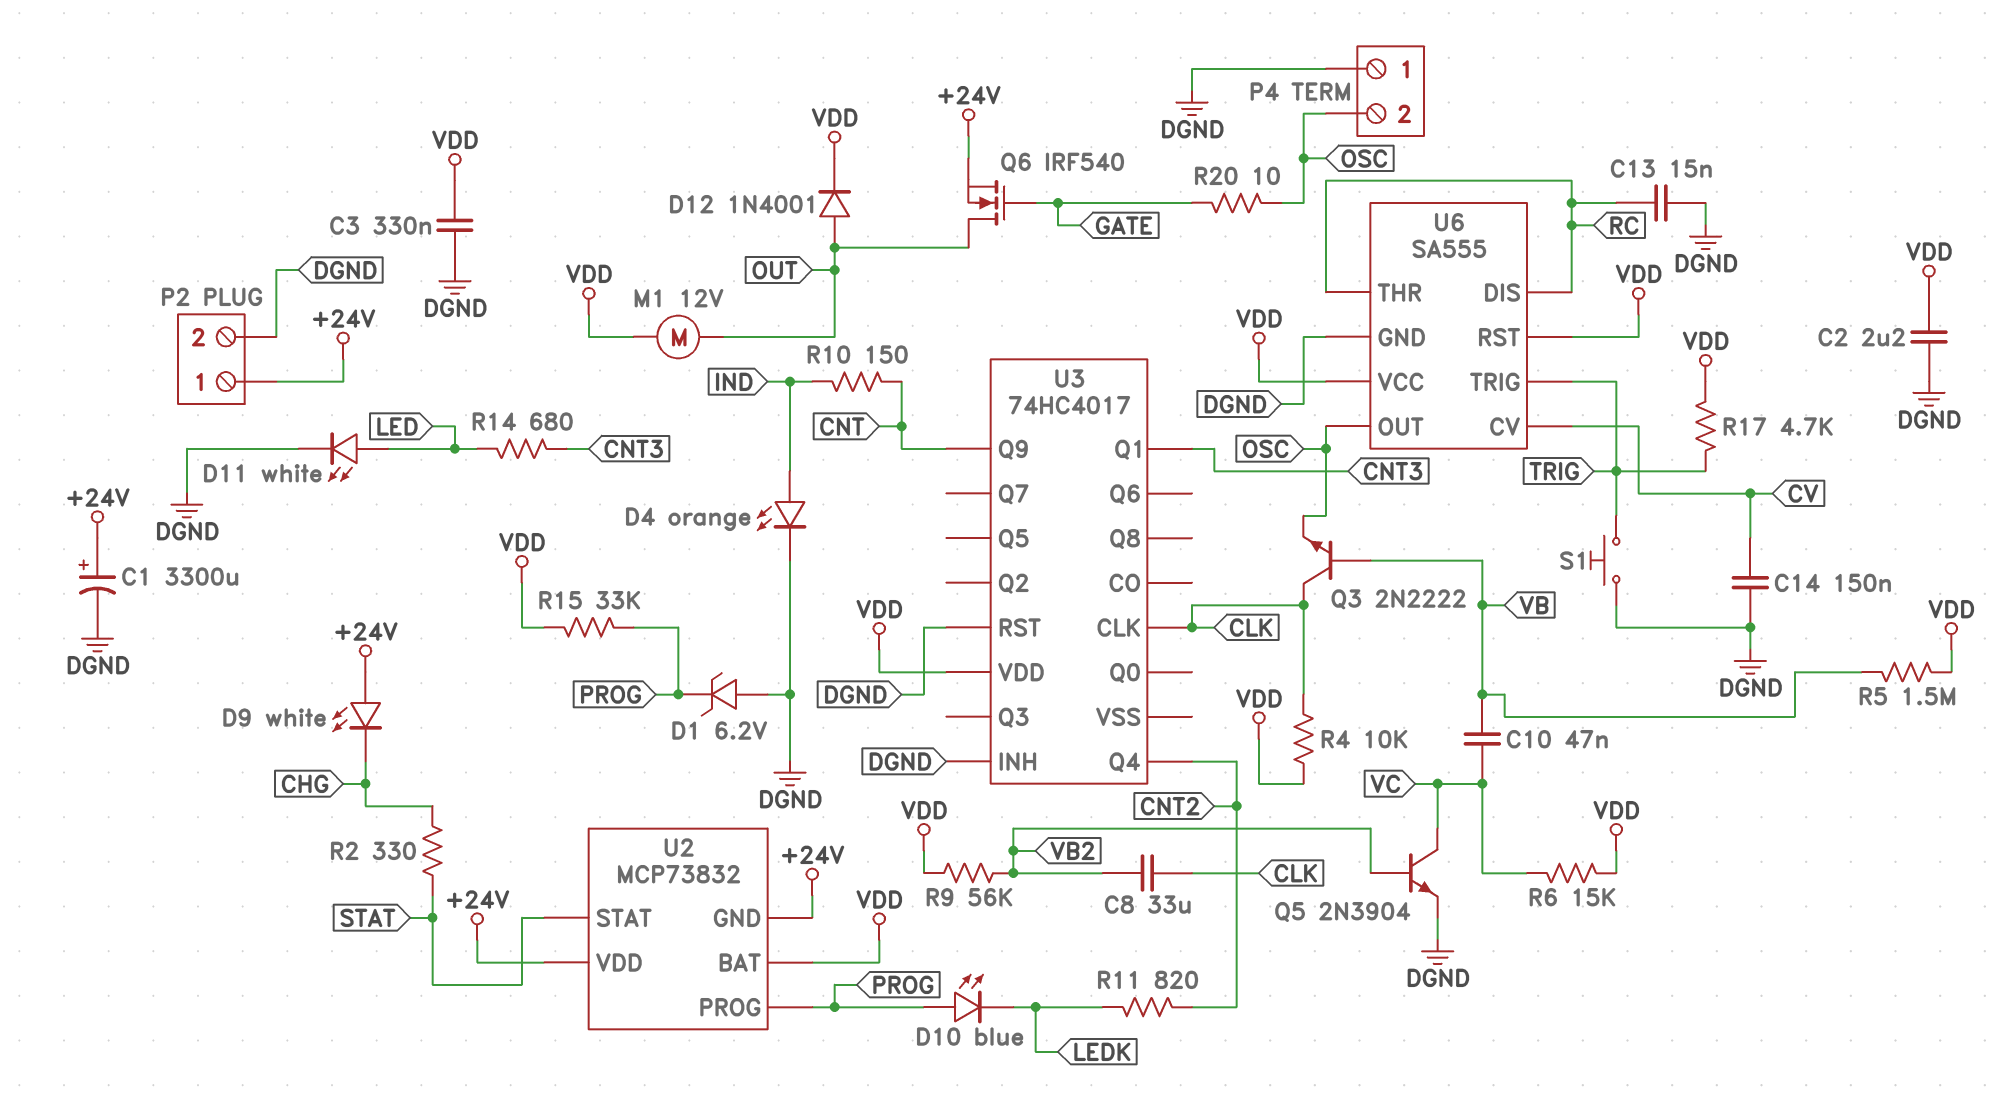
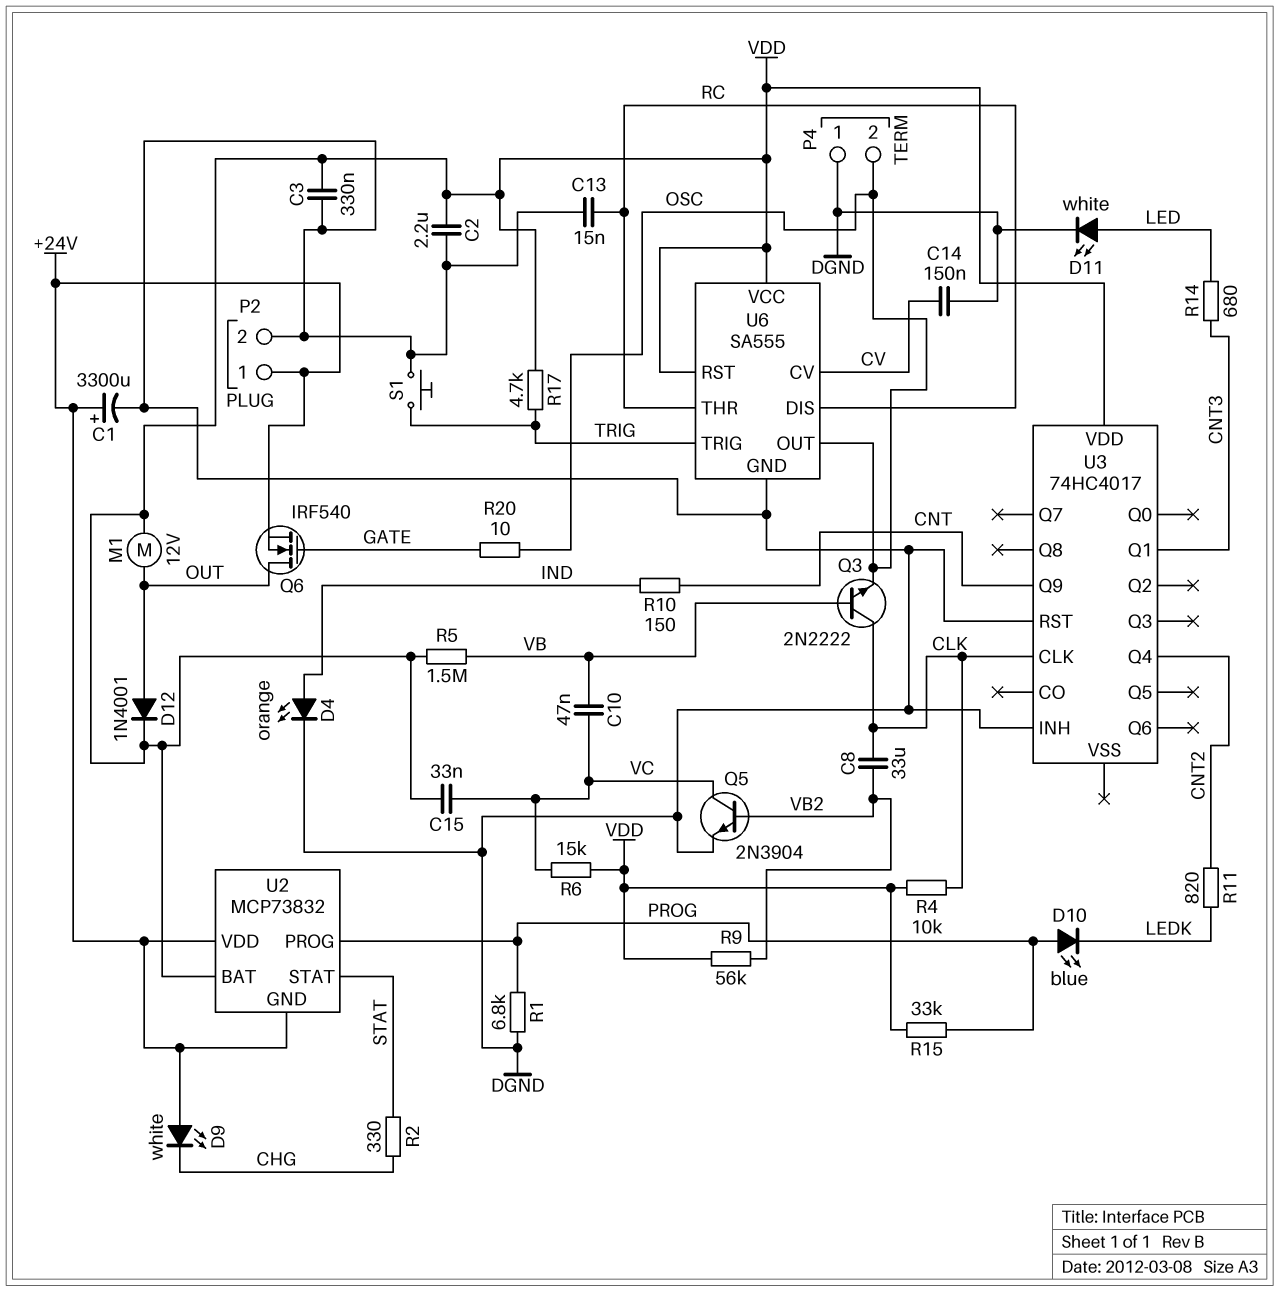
C15: none -> 33nF (VC, VDD)
D1: zener 6.2V (A DGND, K PROG) -> none
R1: none -> 6.8k (DGND, PROG)

